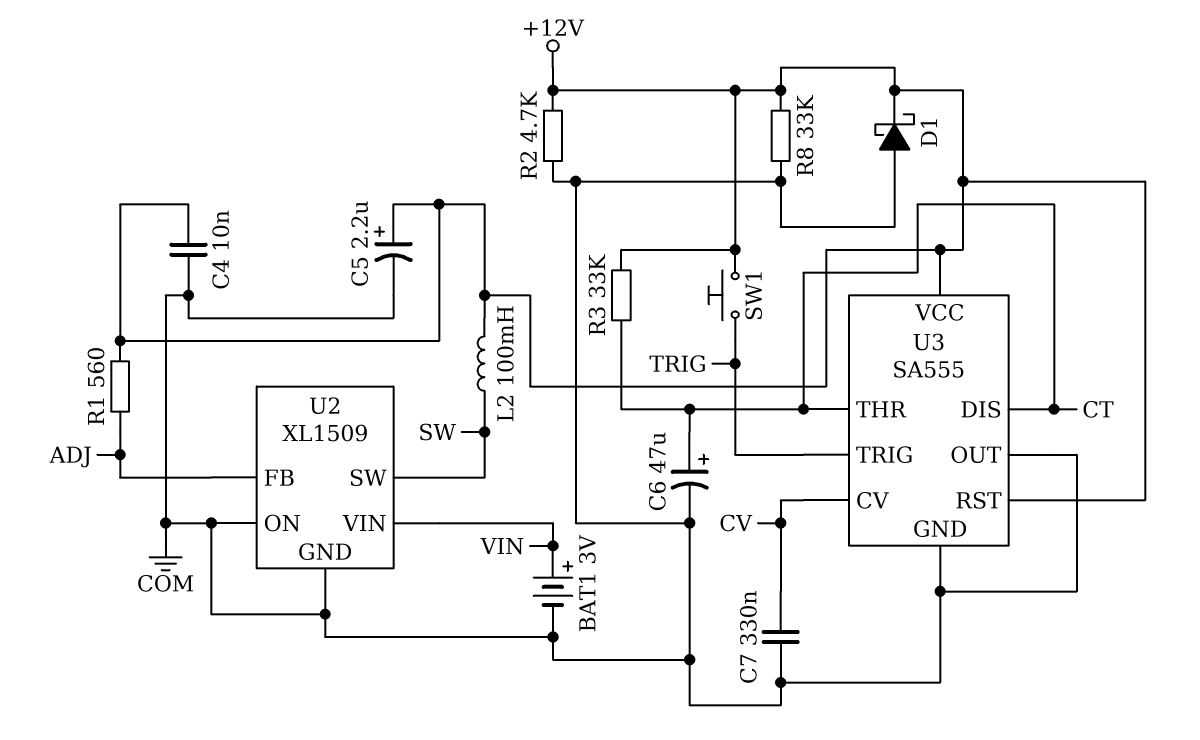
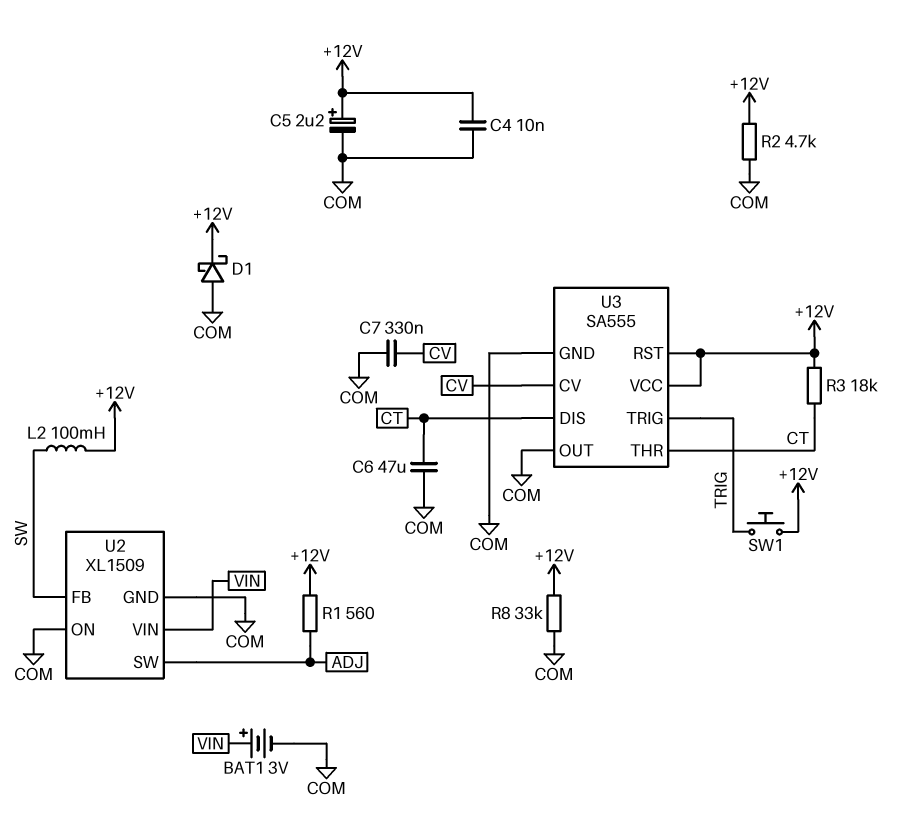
C6: 47uF (plus CT, minus COM) -> 47uF (COM, CT)
R3: 33k (+12V, CT) -> 18k (+12V, CT)
U2 pin FB: ADJ -> SW
U2 pin SW: SW -> ADJ

